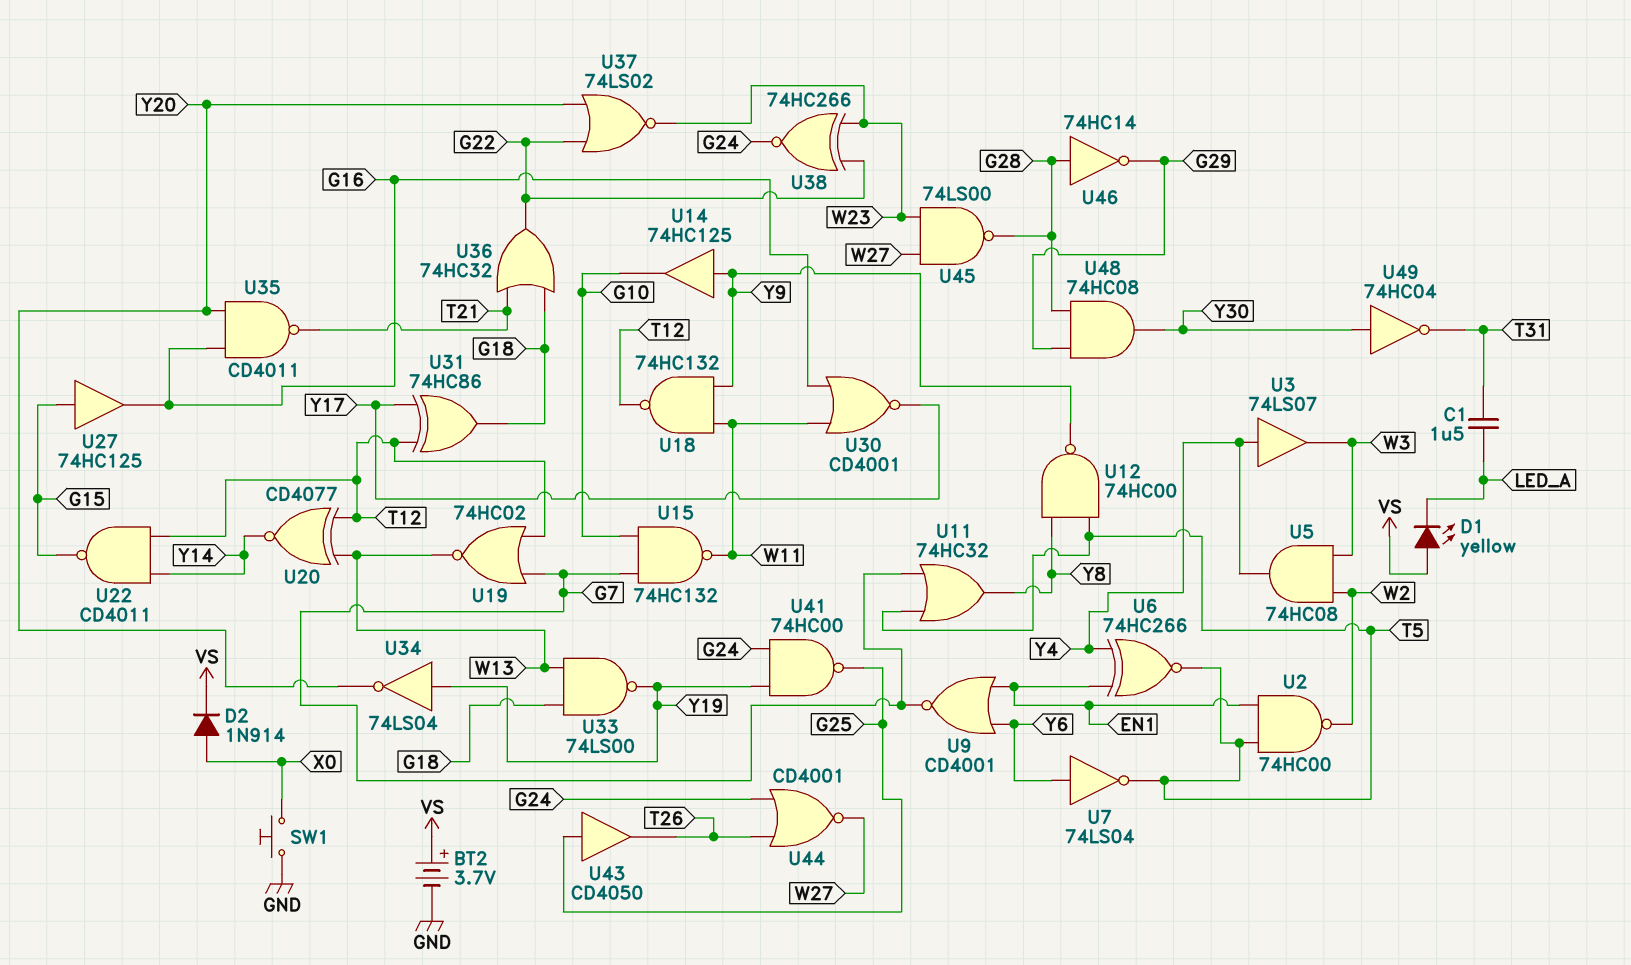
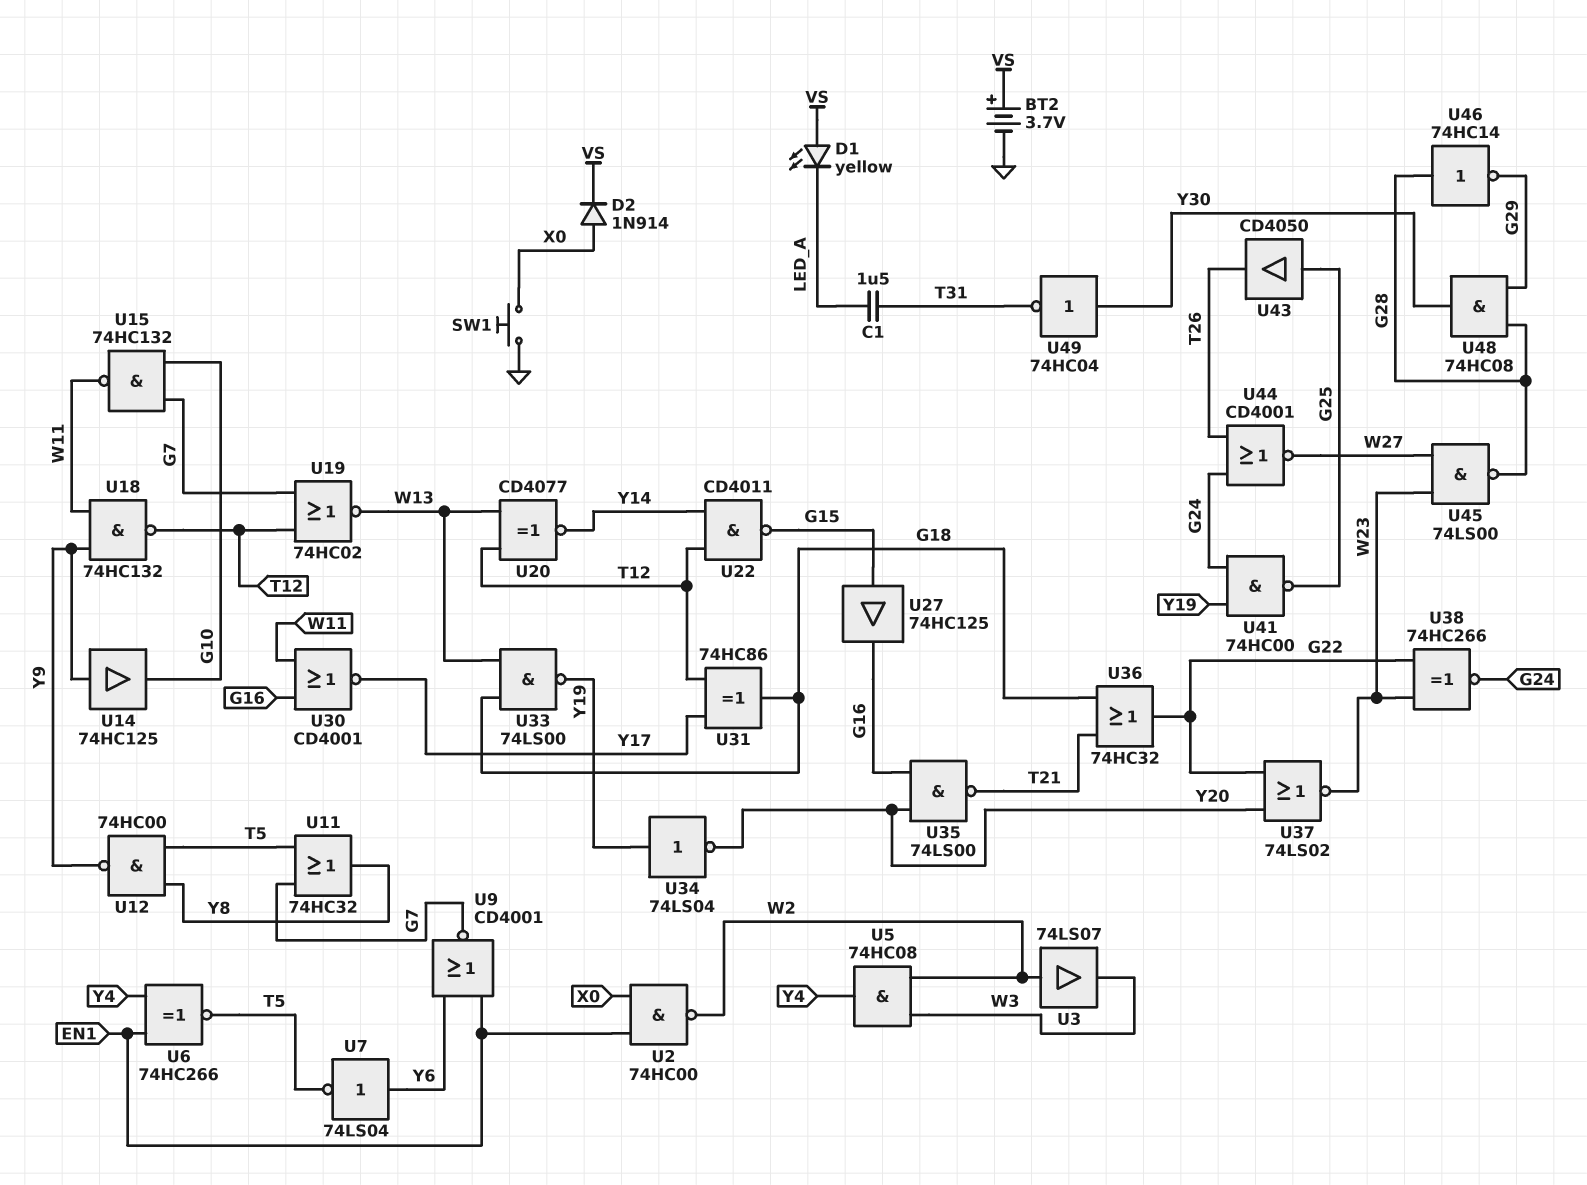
U2: NAND 74HC00 (in EN1, in T5, out W2) -> NAND 74HC00 (in EN1, in X0, out W2)
U3: buffer 74LS07 (in Y4, out W3) -> buffer 74LS07 (in W2, out W3)
U35: NAND CD4011 (in G16, in Y20, out T21) -> NAND 74LS00 (in G16, in Y20, out T21)

